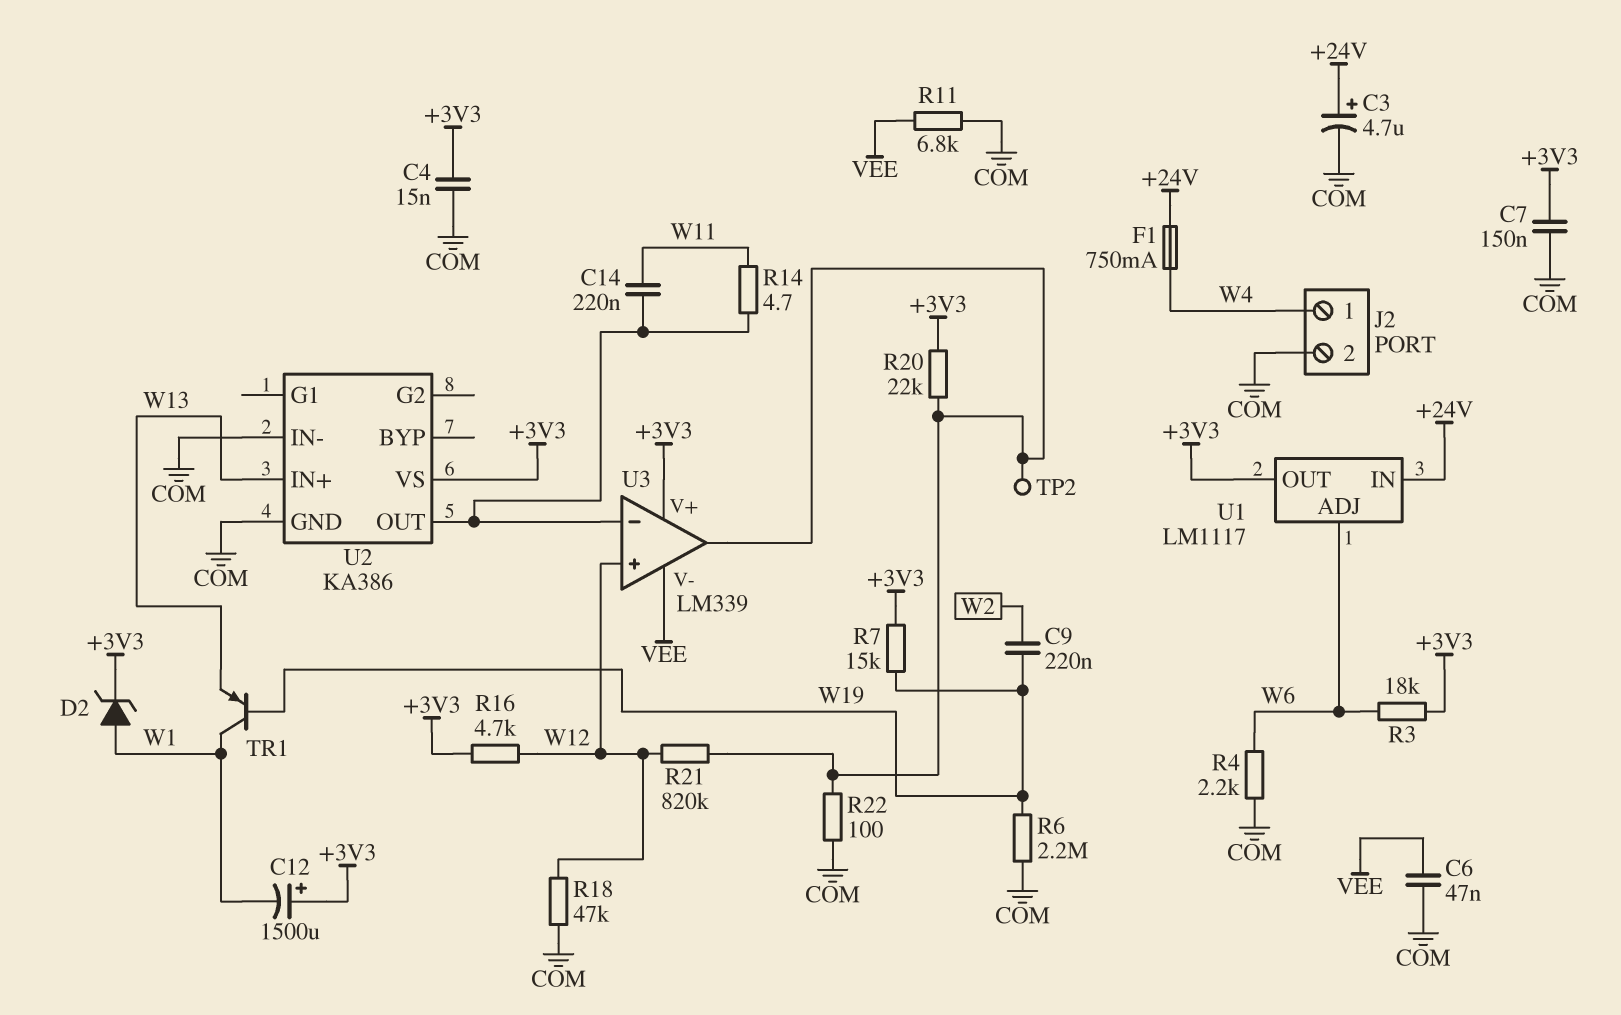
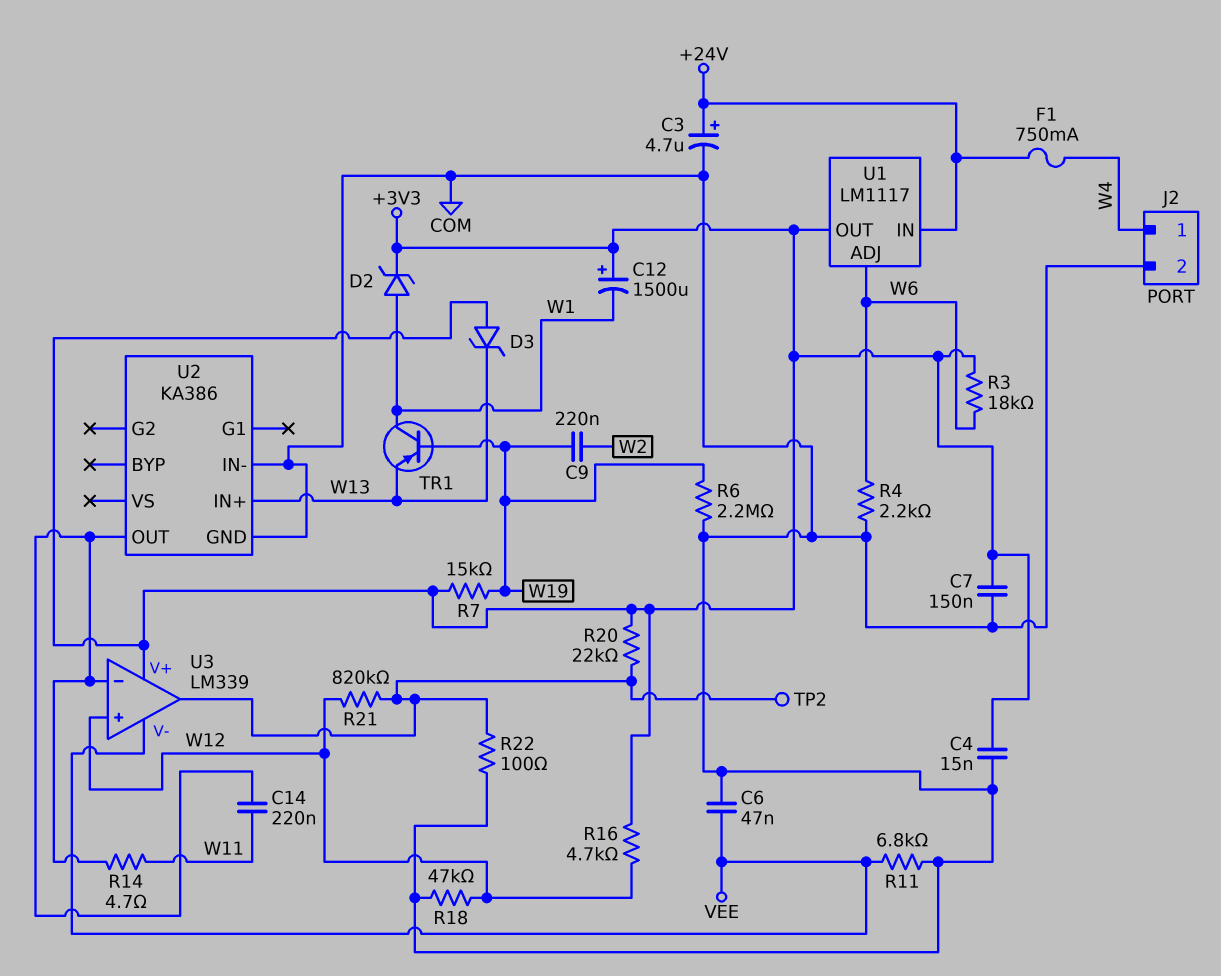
D3: none -> zener (A +3V3, K W13)
U2 pin VS: +3V3 -> none

